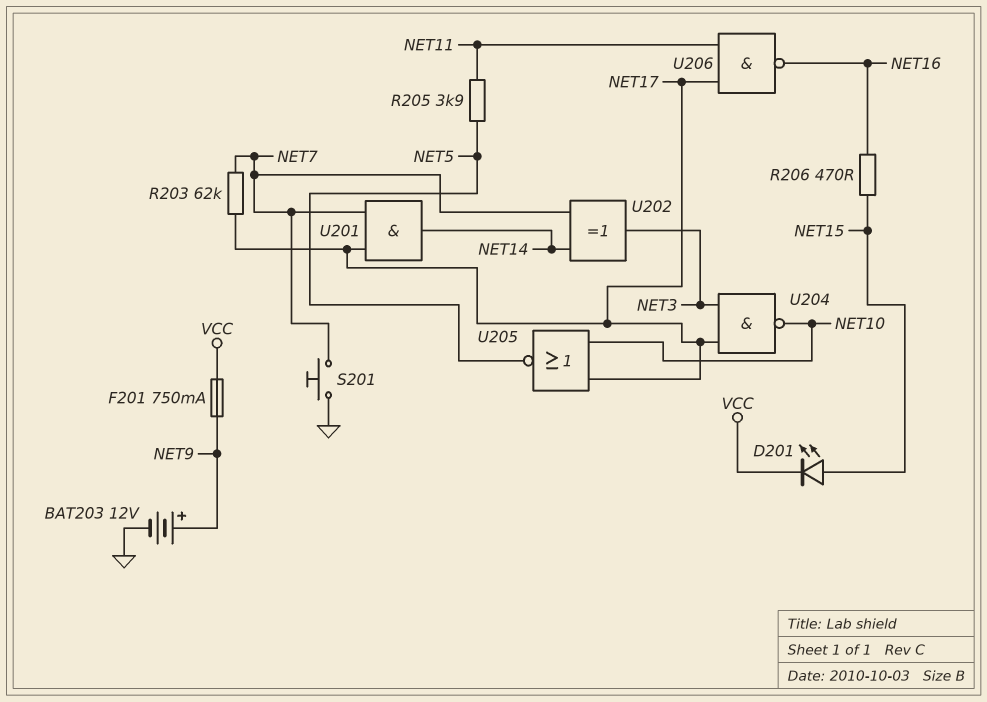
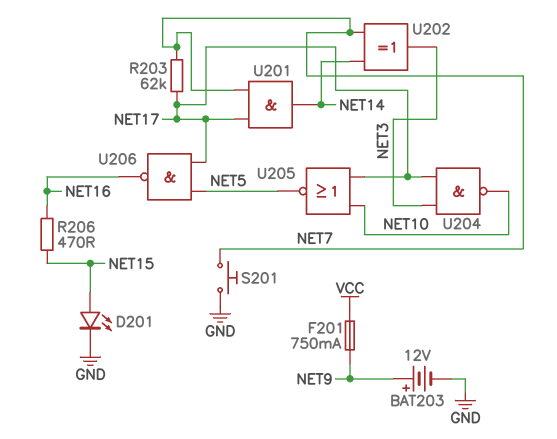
D201: LED (A NET15, K VCC) -> LED (A NET15, K GND)
R205: 3.9k (NET5, NET11) -> none
U206: NAND (in NET11, in NET17, out NET16) -> NAND (in NET5, in NET17, out NET16)

